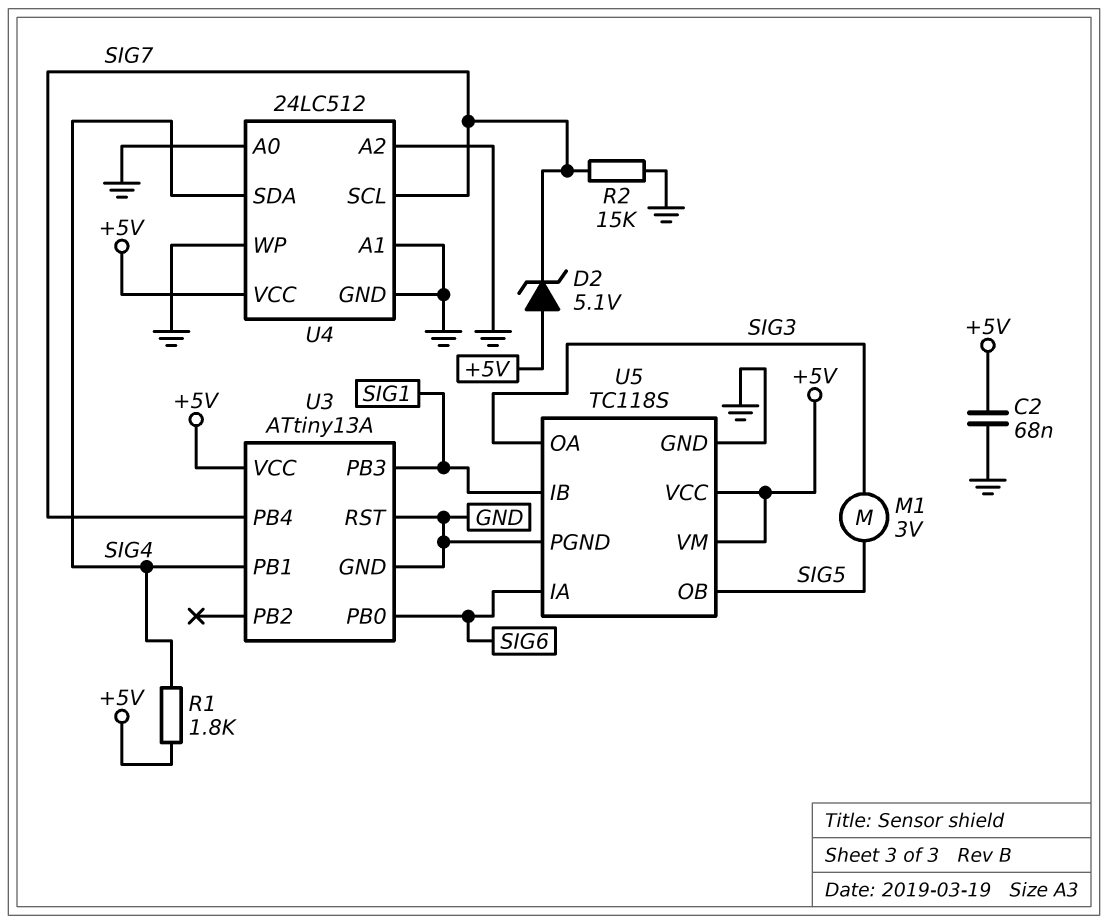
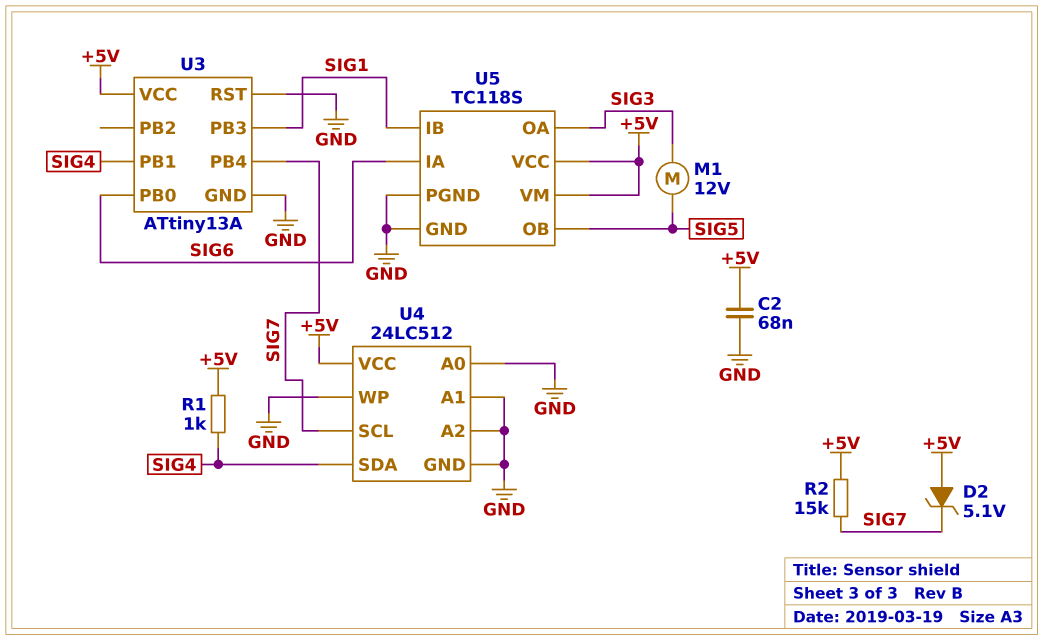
M1: motor 3V (SIG3, SIG5) -> motor 12V (SIG3, SIG5)
R1: 1.8k (+5V, SIG4) -> 1k (+5V, SIG4)
R2: 15k (GND, SIG7) -> 15k (+5V, SIG7)

